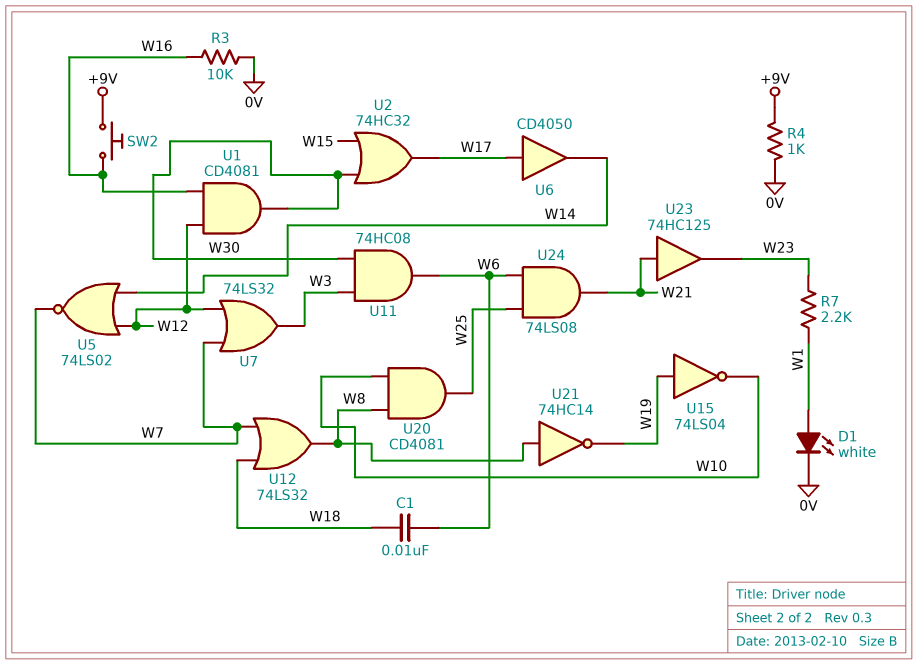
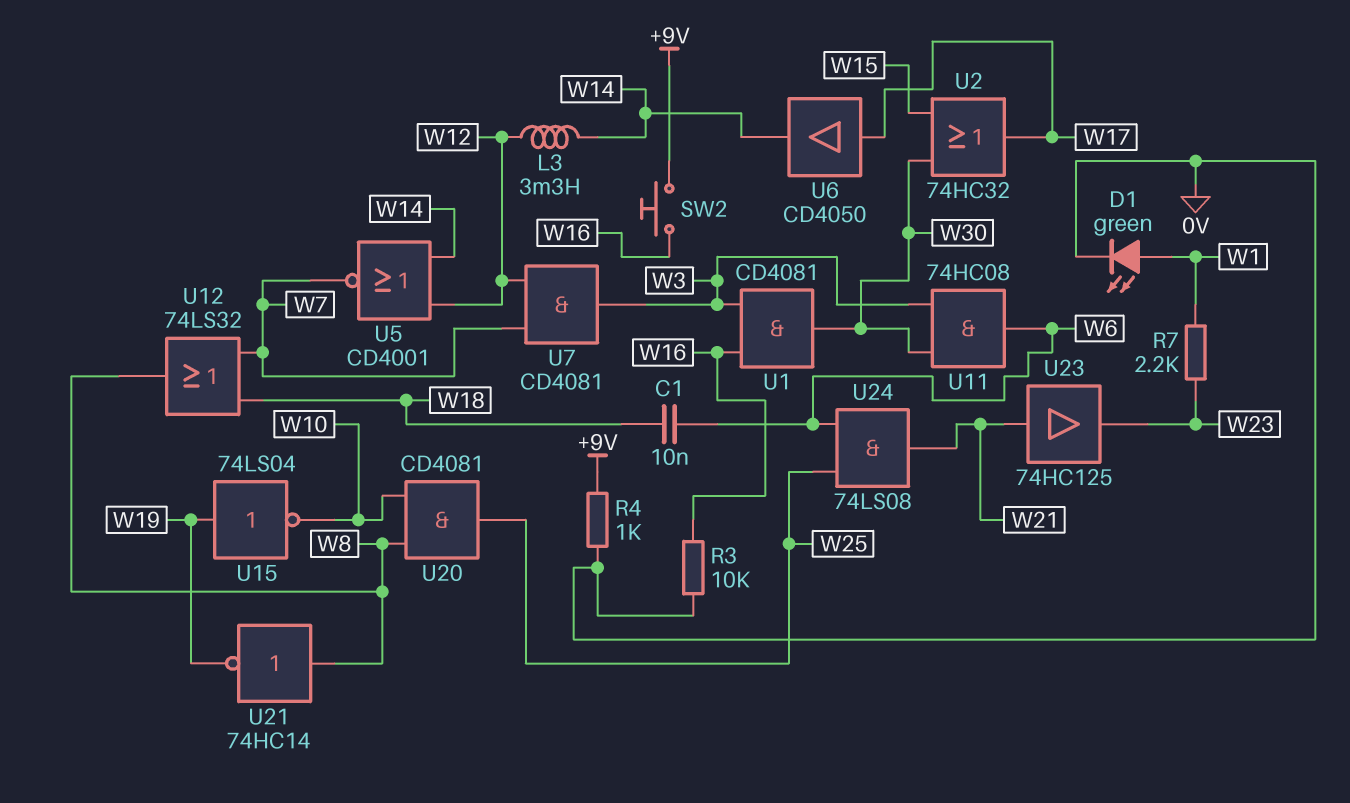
D1: LED white (A W1, K 0V) -> LED green (A W1, K 0V)
L3: none -> 3.3mH (W12, W14)
U1: AND CD4081 (in W12, in W16, out W30) -> AND CD4081 (in W3, in W16, out W30)
U5: NOR 74LS02 (in W12, in W14, out W7) -> NOR CD4001 (in W12, in W14, out W7)
U7: OR 74LS32 (in W7, in W12, out W3) -> AND CD4081 (in W7, in W12, out W3)

